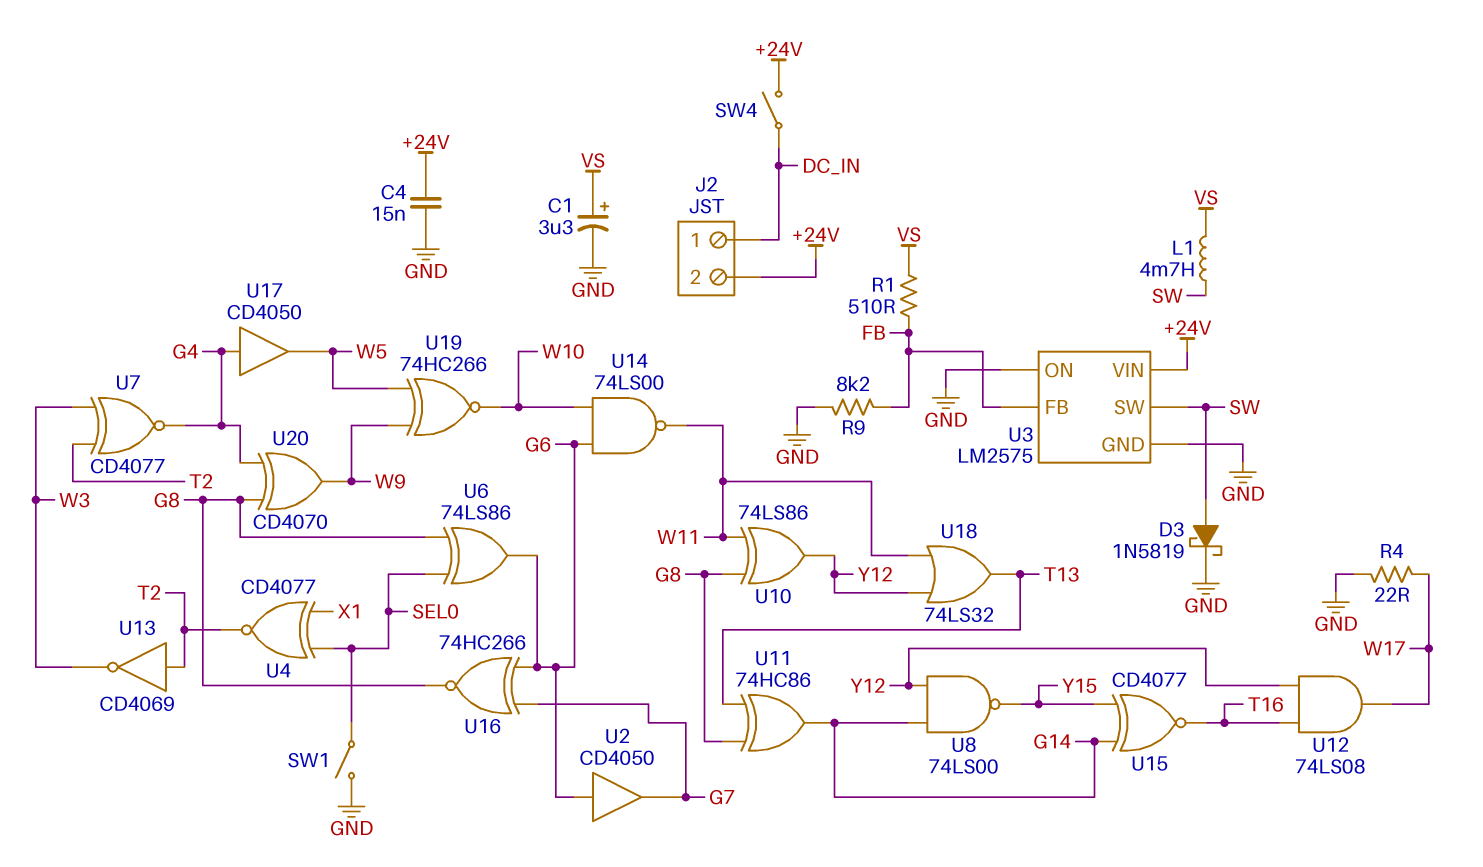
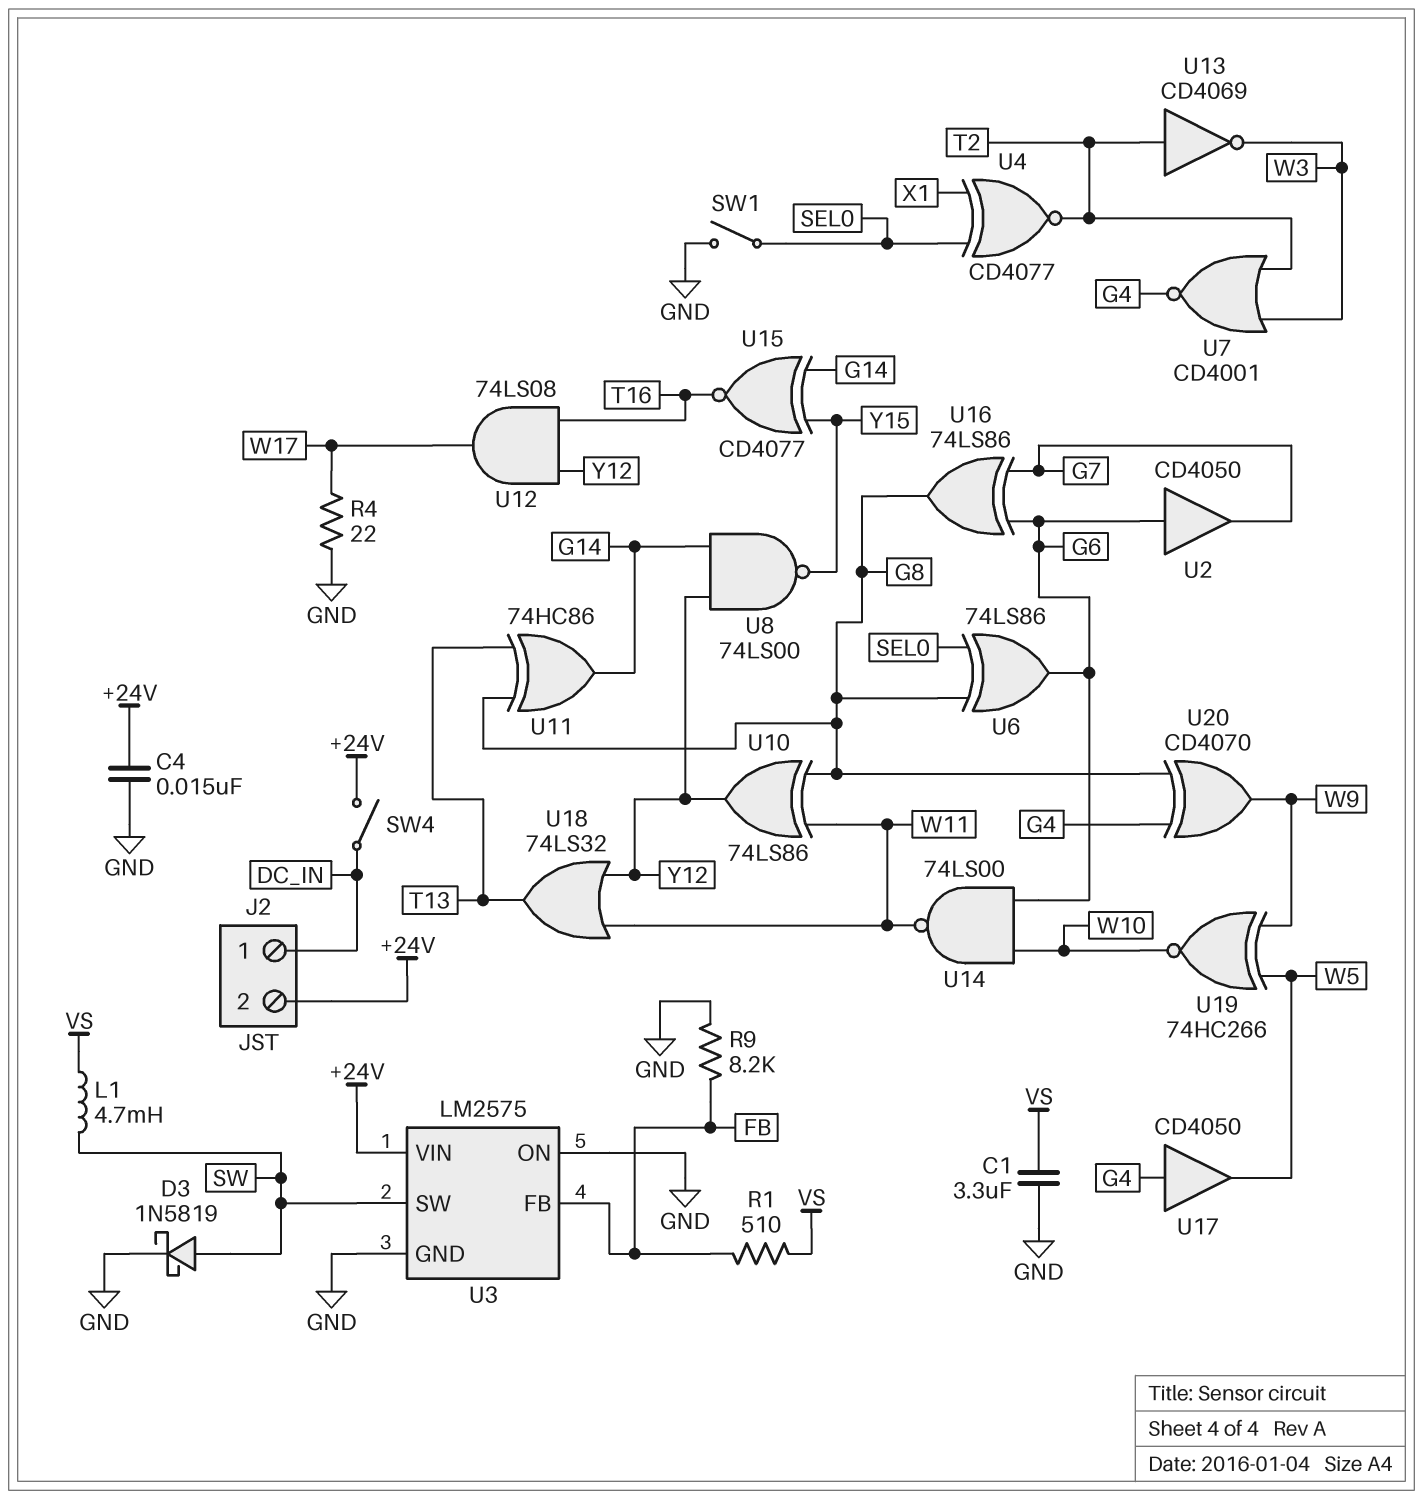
C1: 3.3uF (plus VS, minus GND) -> 3.3uF (GND, VS)
U7: XNOR CD4077 (in T2, in W3, out G4) -> NOR CD4001 (in T2, in W3, out G4)
U16: XNOR 74HC266 (in G6, in G7, out G8) -> XOR 74LS86 (in G6, in G7, out G8)

